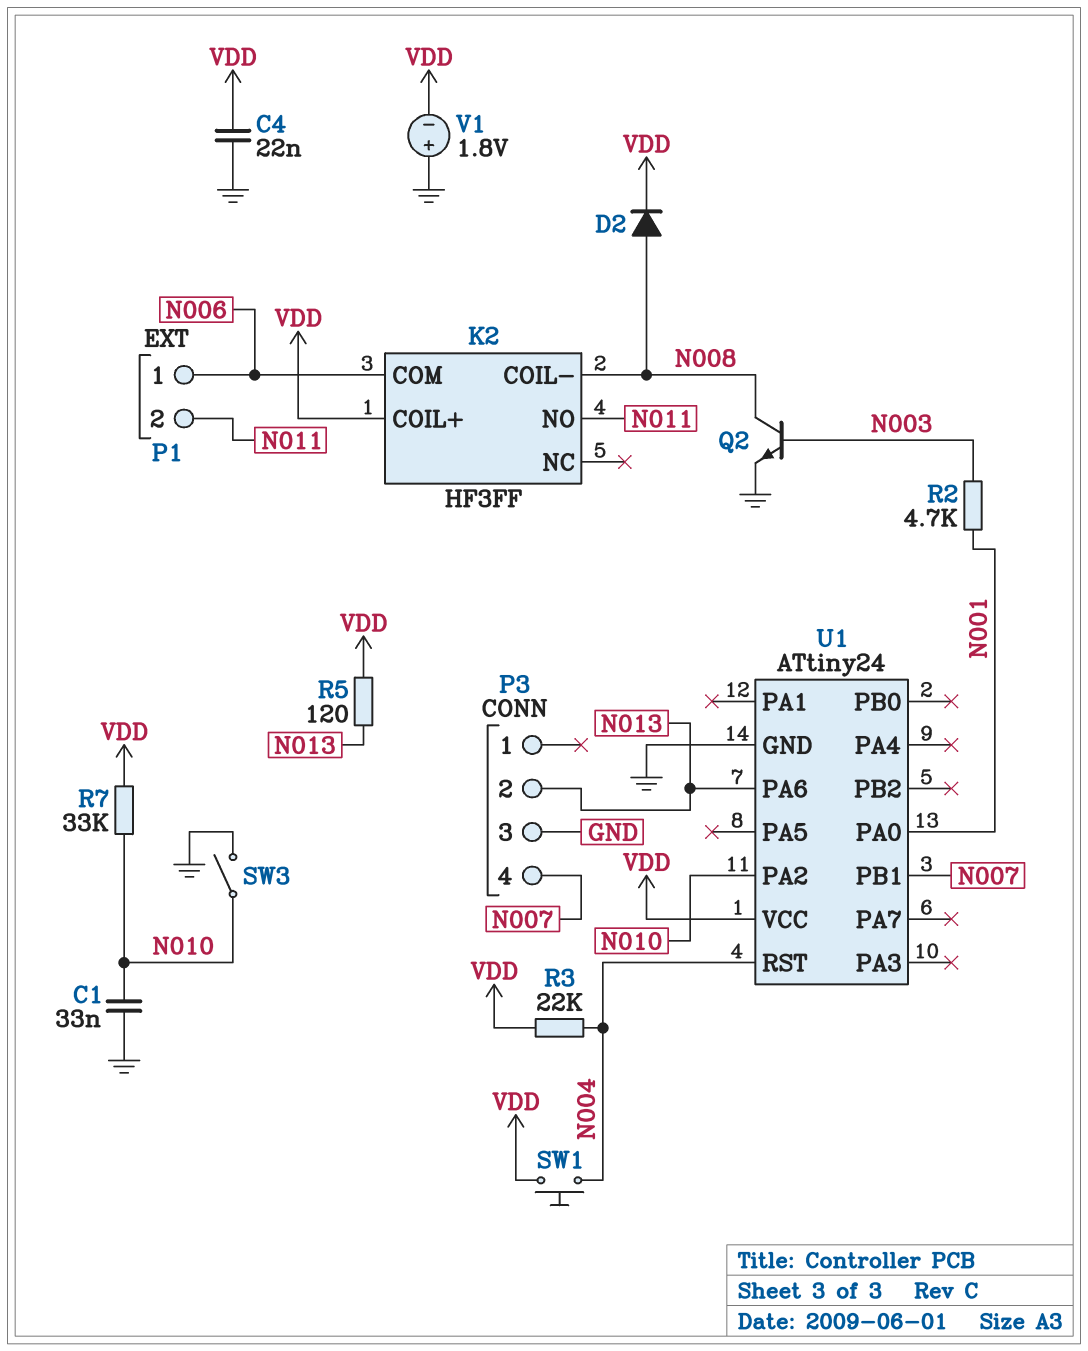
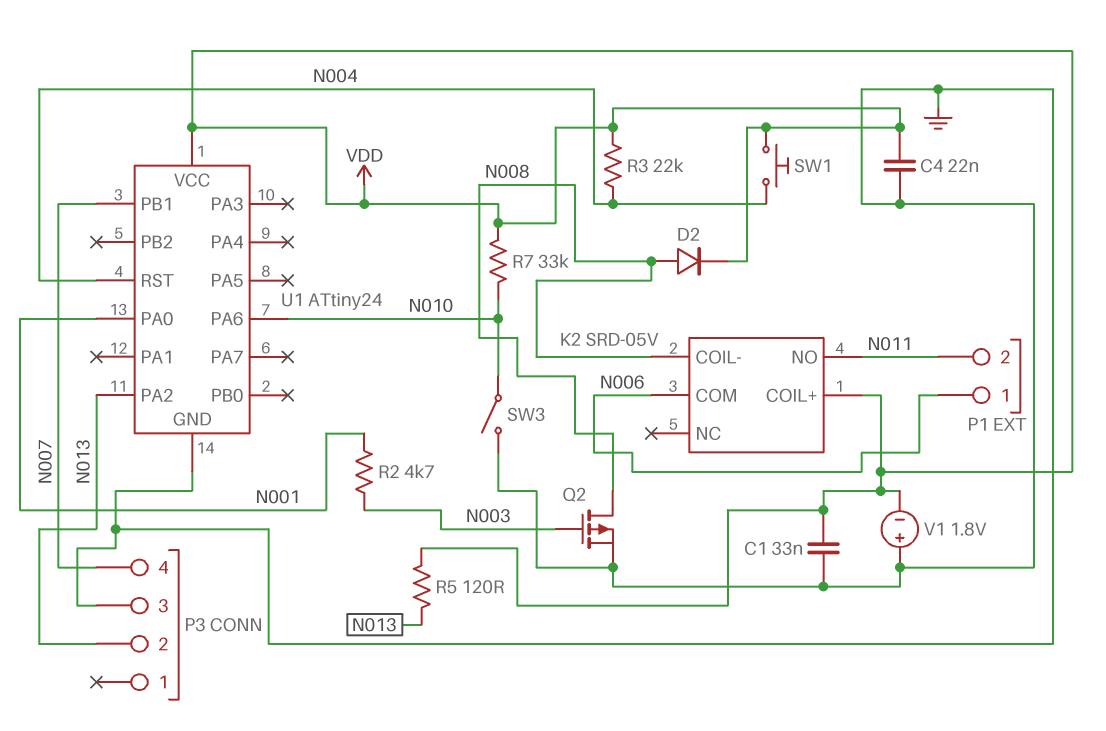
C1: 33nF (GND, N010) -> 33nF (GND, VDD)
K2: HF3FF -> SRD-05V
Q2: NPN (B N003, C N008, E GND) -> PMOS (G N003, D N008, S GND)
U1 pin PA2: N010 -> N013
U1 pin PA6: N013 -> N010

